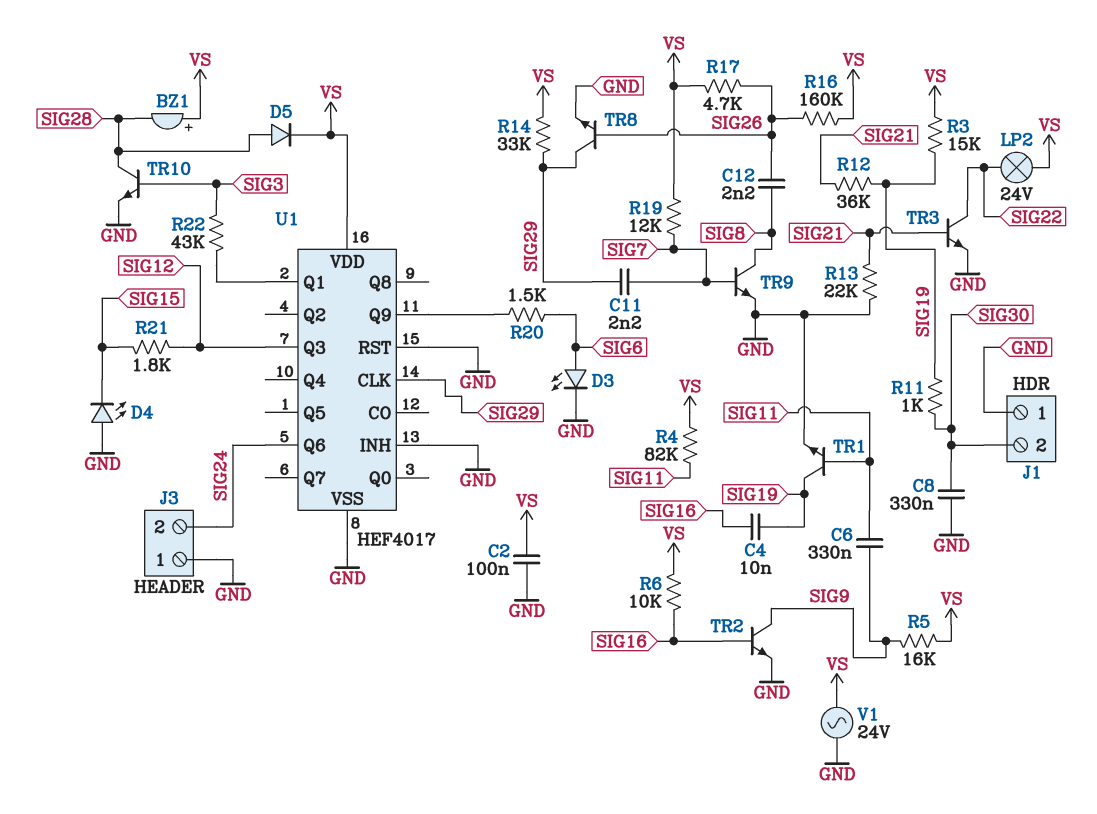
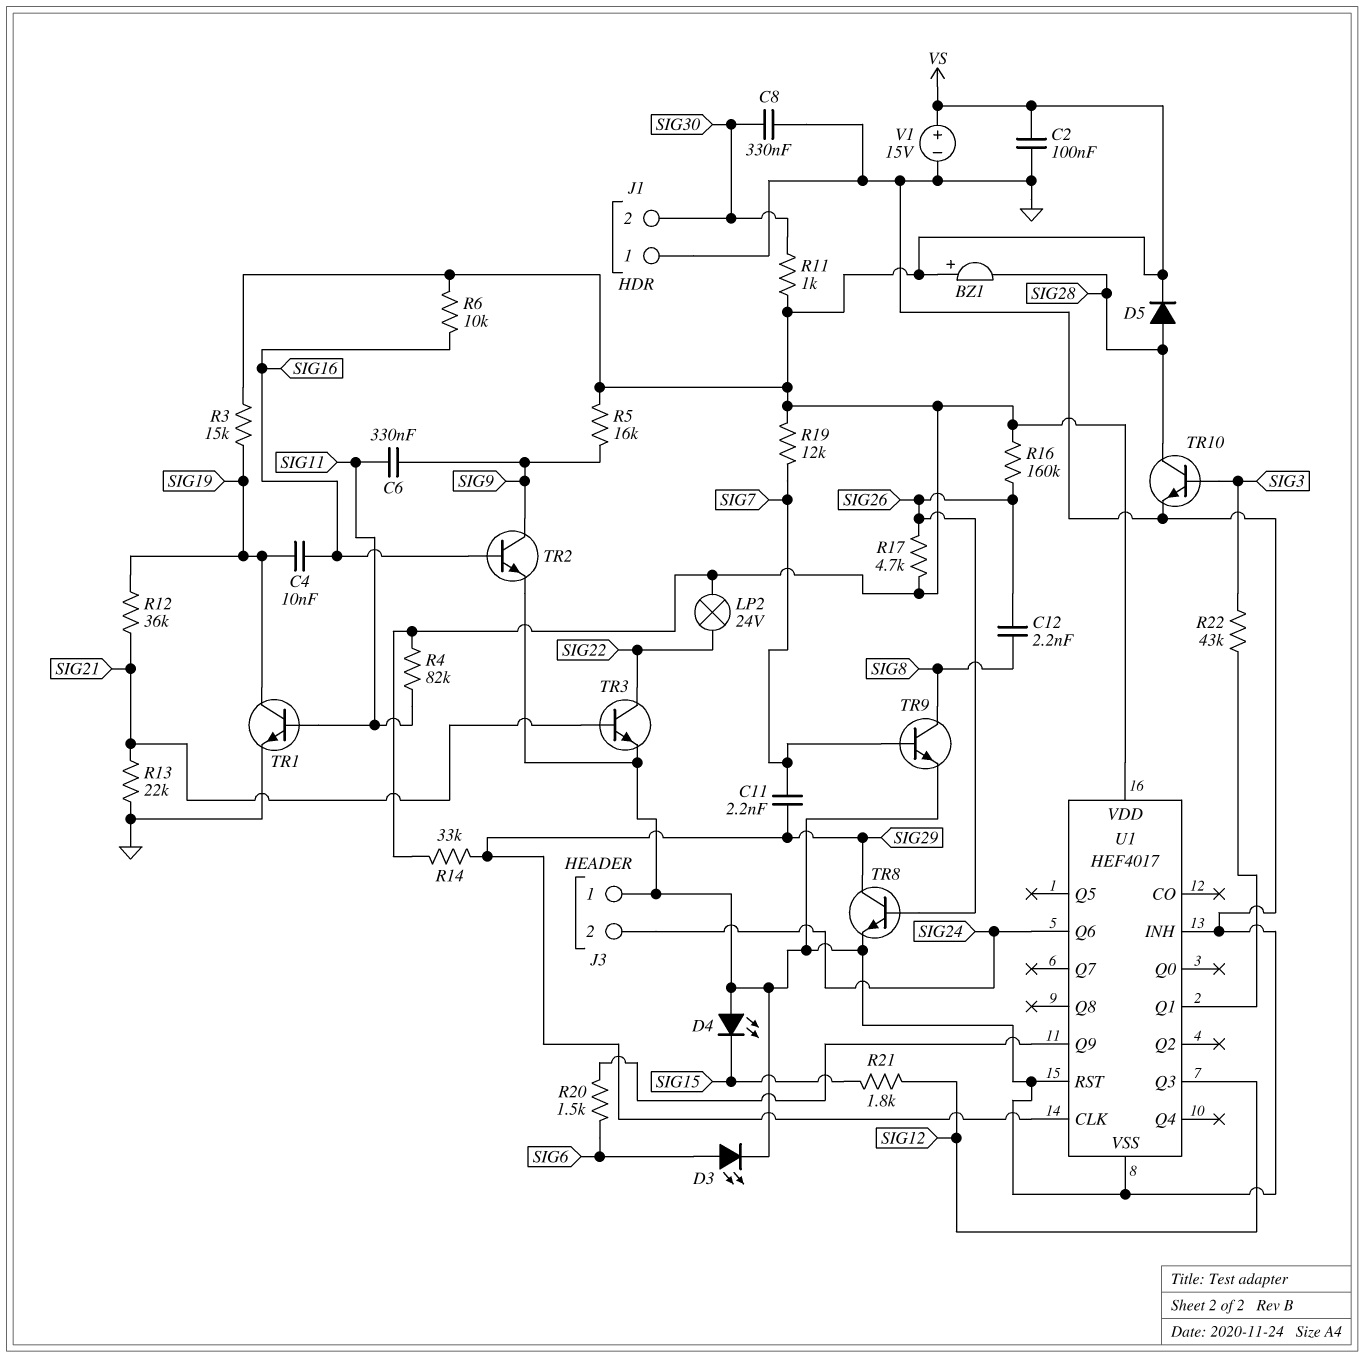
R11: 1k (SIG19, SIG30) -> 1k (SIG30, VS)
V1: AC 24V (GND, VS) -> 15V (plus VS, minus GND)

